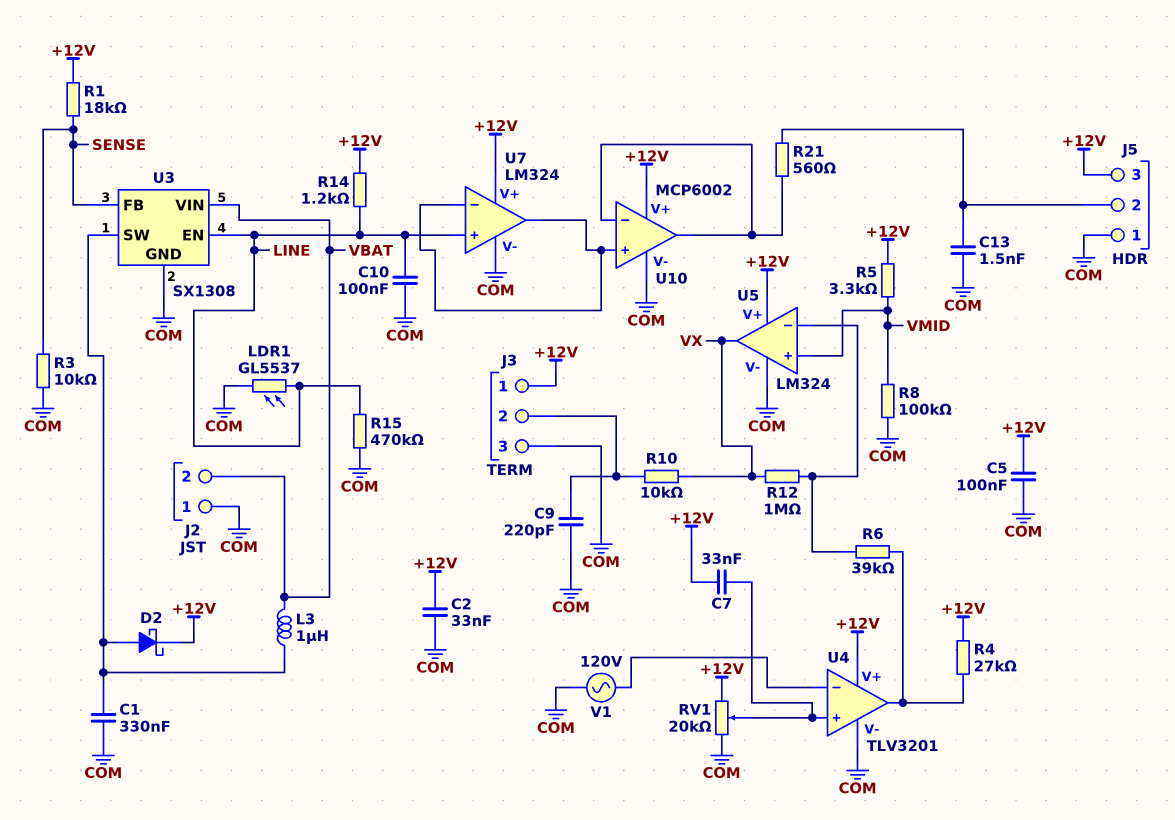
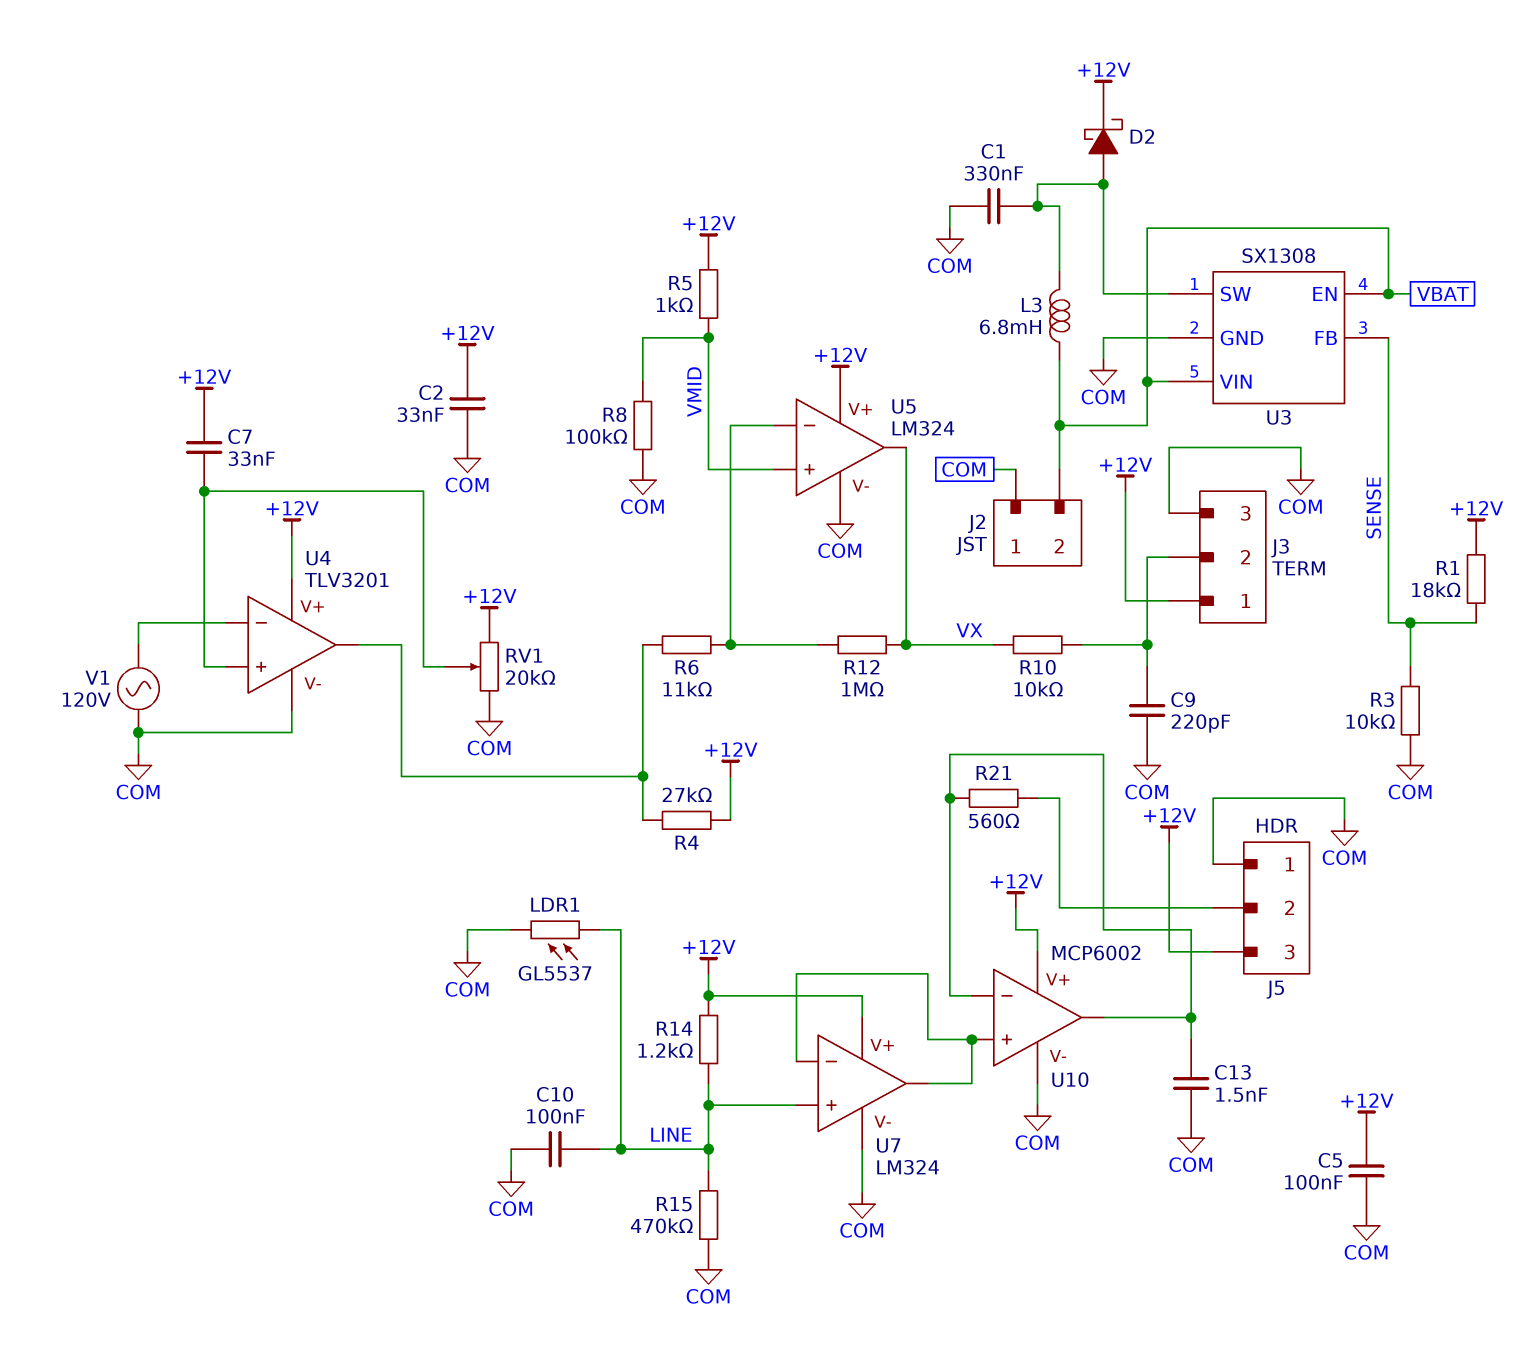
C13: 1.5nF (COM, J5/2) -> 1.5nF (COM, U10/in-)
L3: 1uH (U3/SW, VBAT) -> 6.8mH (U3/SW, VBAT)
R5: 3.3k (+12V, VMID) -> 1k (+12V, VMID)
R6: 39k (U4/out, U5/in-) -> 11k (U4/out, U5/in-)
U3 pin EN: LINE -> VBAT

